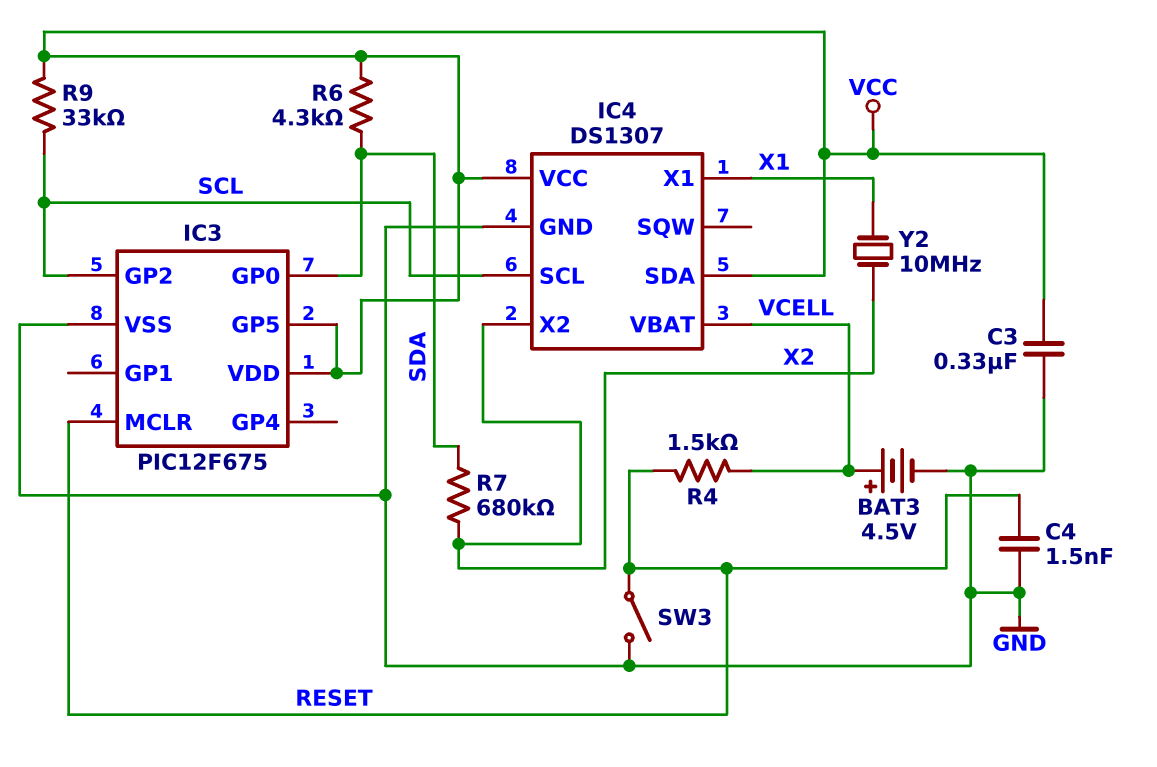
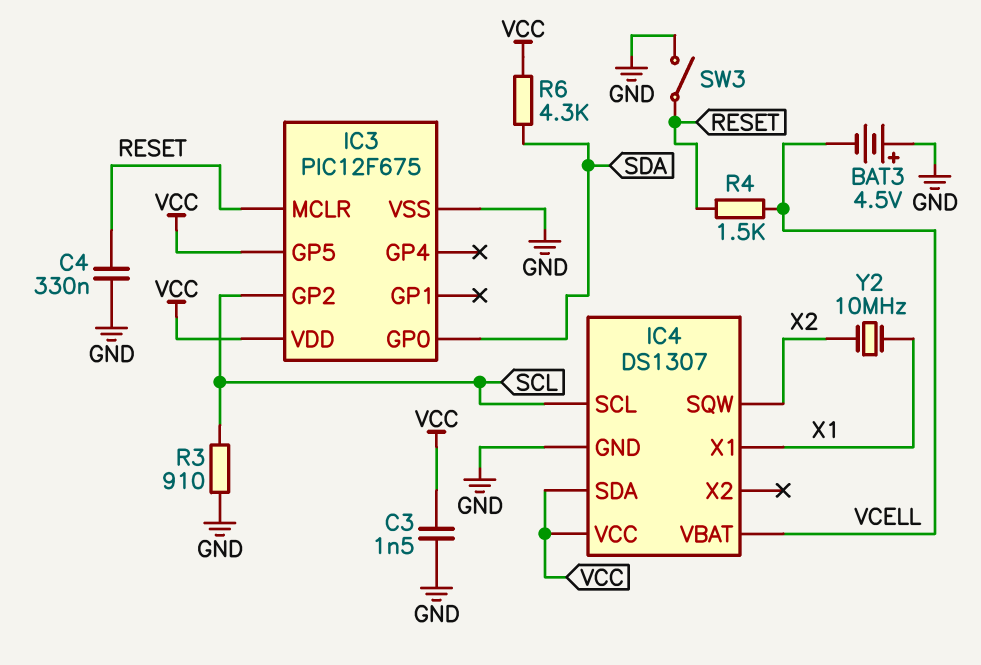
BAT3: 4.5V (plus VCELL, minus GND) -> 4.5V (plus GND, minus VCELL)
C3: 330nF (GND, VCC) -> 1.5nF (GND, VCC)
C4: 1.5nF (GND, RESET) -> 330nF (GND, RESET)
IC4 pin SQW: none -> X2
IC4 pin X2: X2 -> none
R3: none -> 910 (GND, SCL)
R7: 680k (SDA, X2) -> none
R9: 33k (SCL, VCC) -> none

